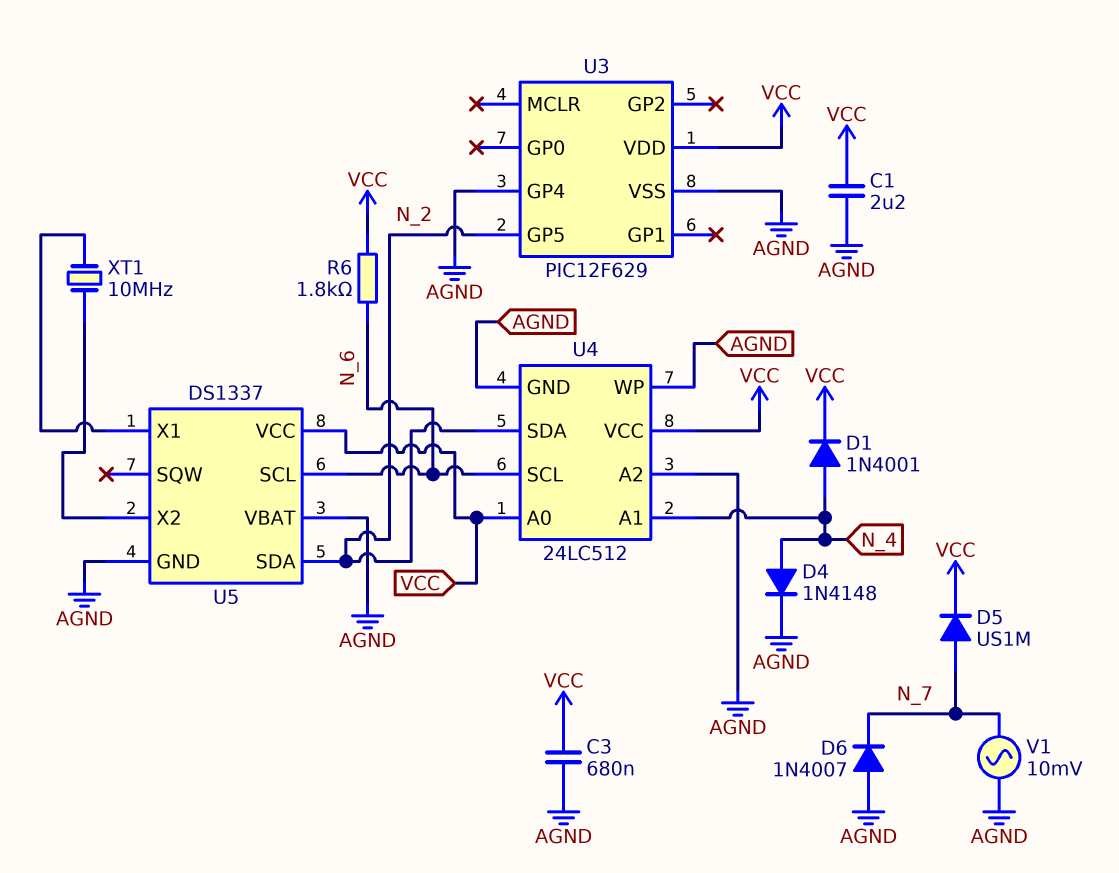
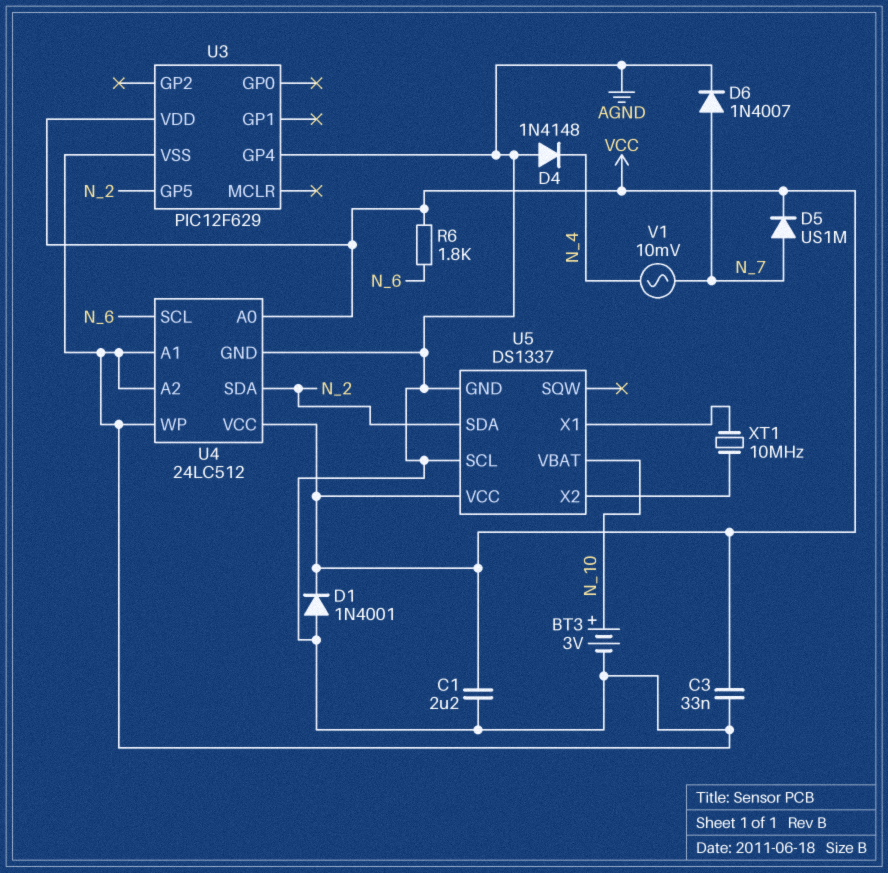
BT3: none -> 3V (plus N_10, minus AGND)
C3: 680nF (AGND, VCC) -> 33nF (AGND, VCC)
D1: diode 1N4001 (A N_4, K VCC) -> diode 1N4001 (A AGND, K VCC)
D4: diode 1N4148 (A N_4, K AGND) -> diode 1N4148 (A AGND, K N_4)
D6: diode 1N4007 (A AGND, K N_7) -> diode 1N4007 (A N_7, K AGND)
U4 pin A1: N_4 -> AGND
U5 pin SCL: N_6 -> AGND
U5 pin VBAT: AGND -> N_10
V1: AC 10mV (AGND, N_7) -> AC 10mV (N_4, N_7)

